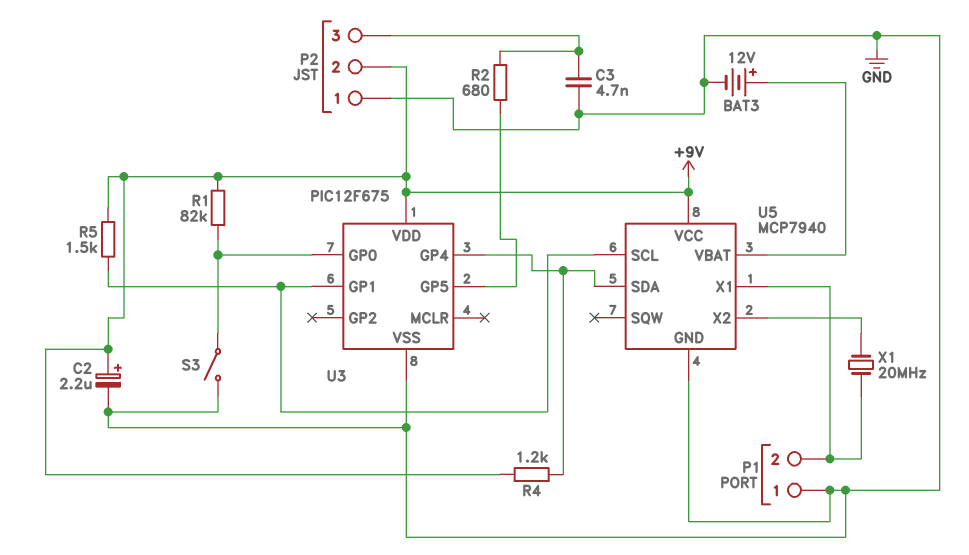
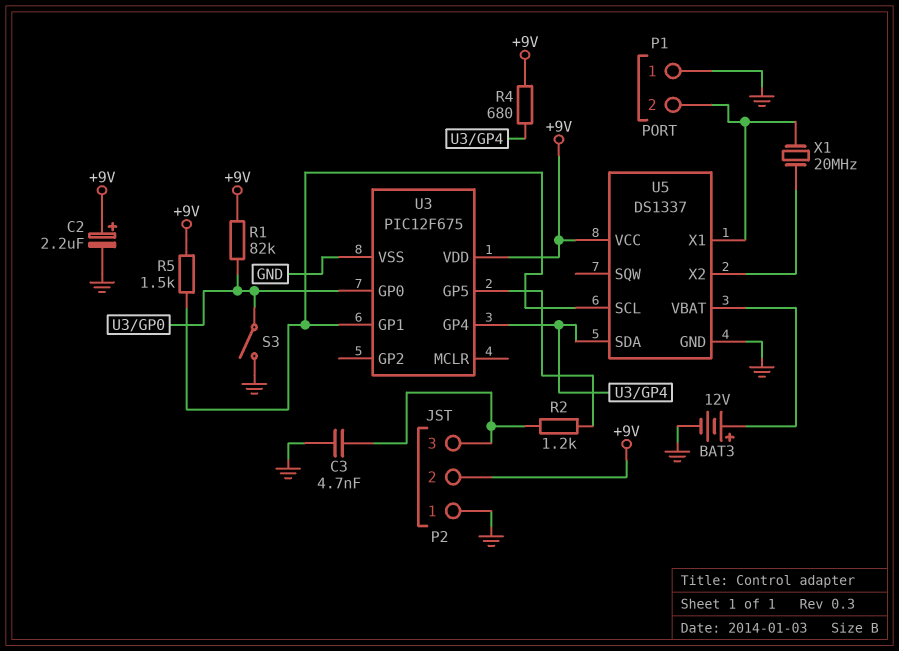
R2: 680 (P2/3, U3/GP5) -> 1.2k (P2/3, U3/GP5)
R4: 1.2k (+9V, U3/GP4) -> 680 (+9V, U3/GP4)
U5: MCP7940 -> DS1337

